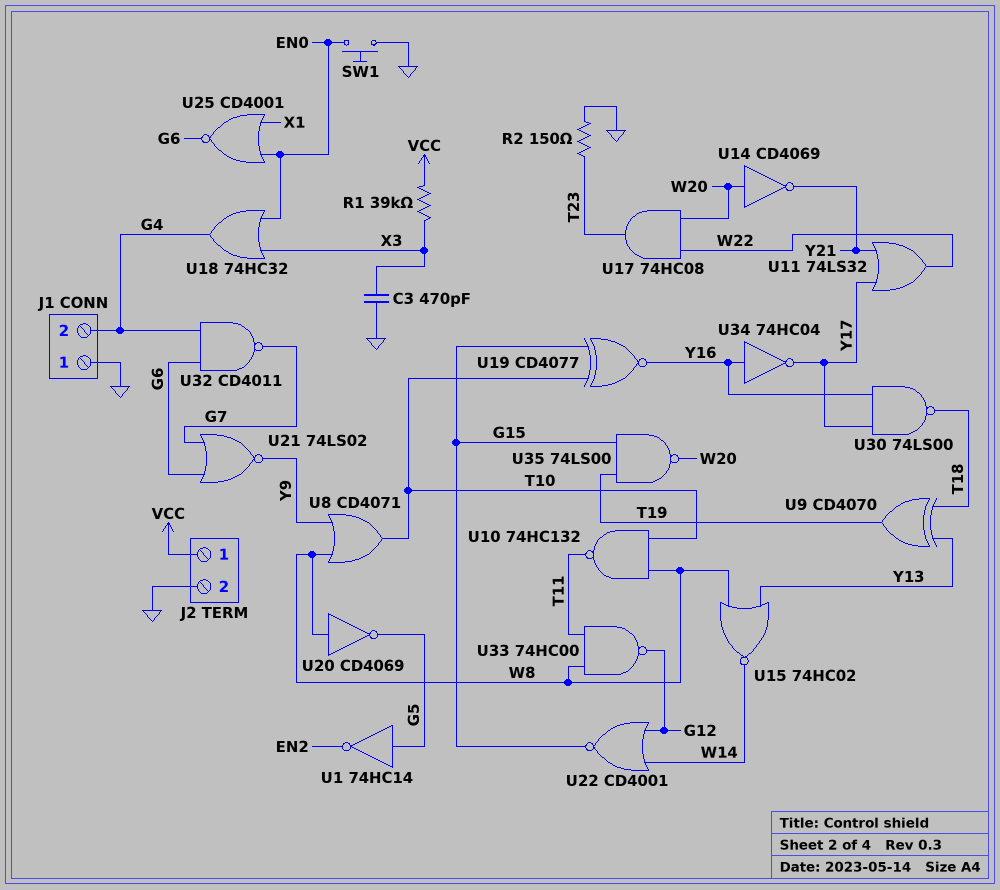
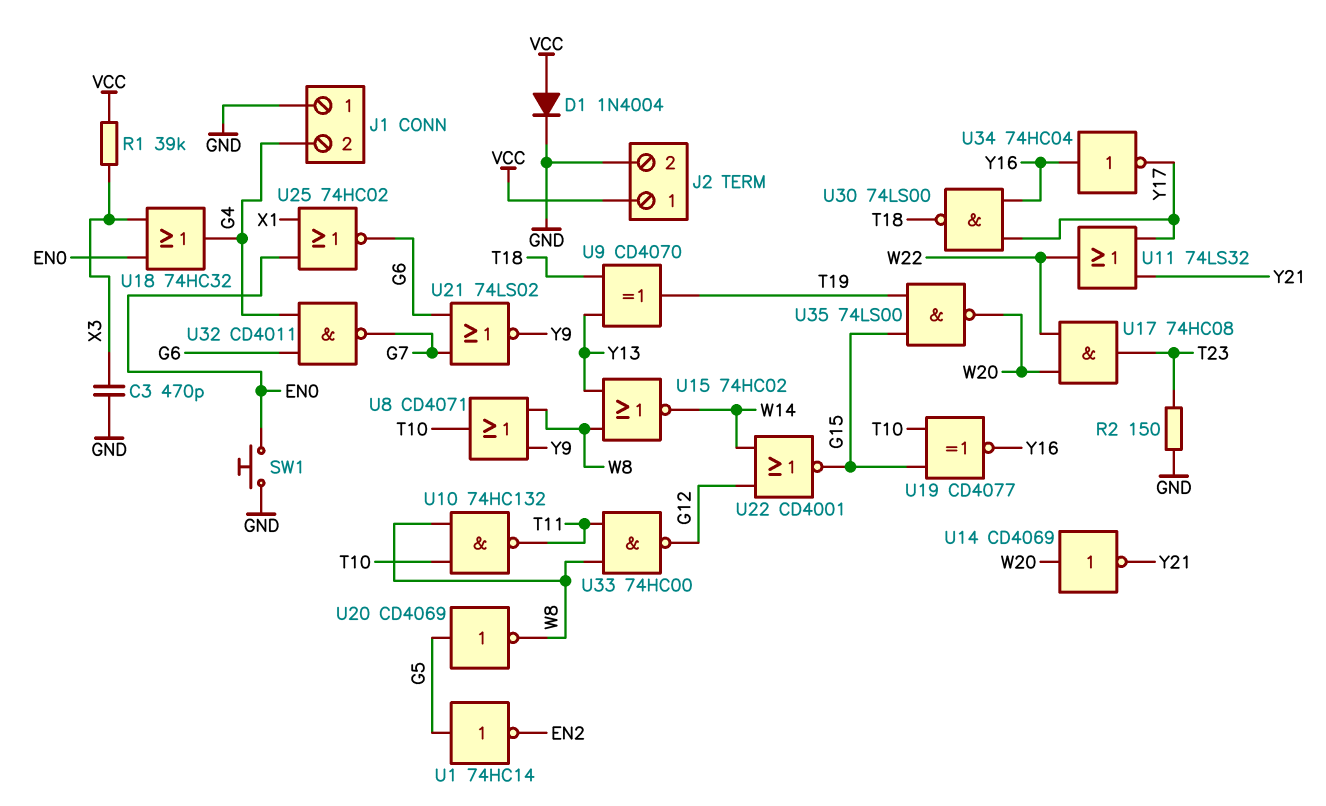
D1: none -> diode 1N4004 (A VCC, K GND)
U20: NOT CD4069 (in W8, out G5) -> NOT CD4069 (in G5, out W8)
U25: NOR CD4001 (in EN0, in X1, out G6) -> NOR 74HC02 (in EN0, in X1, out G6)

